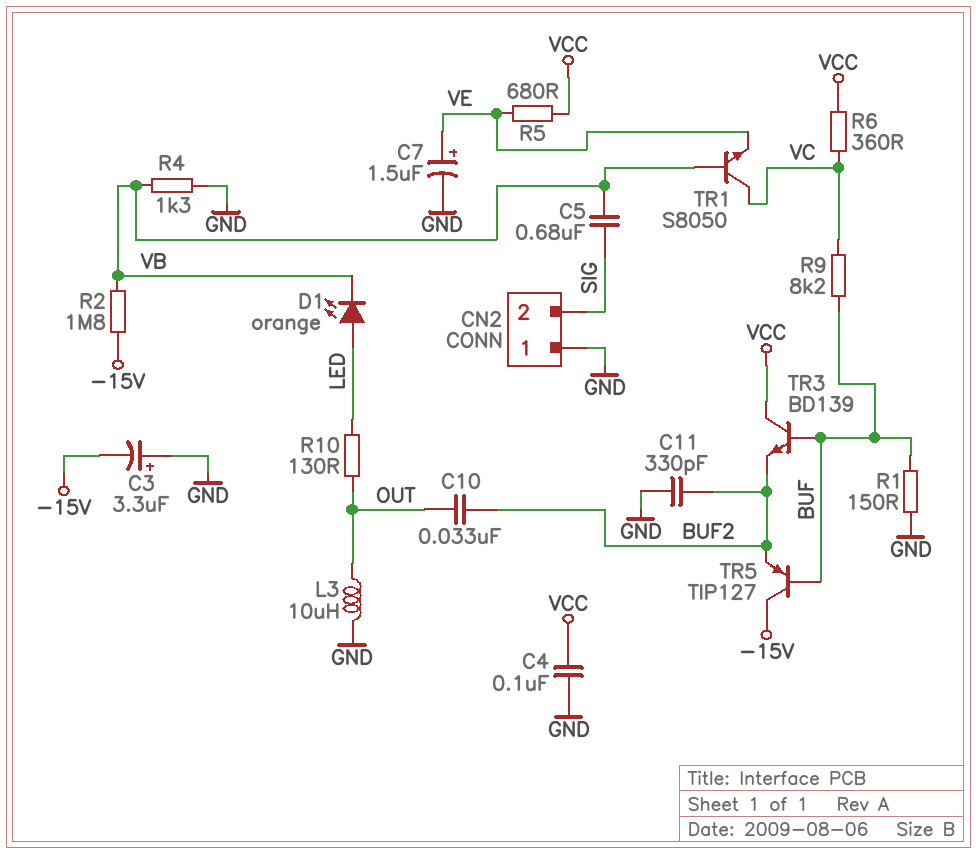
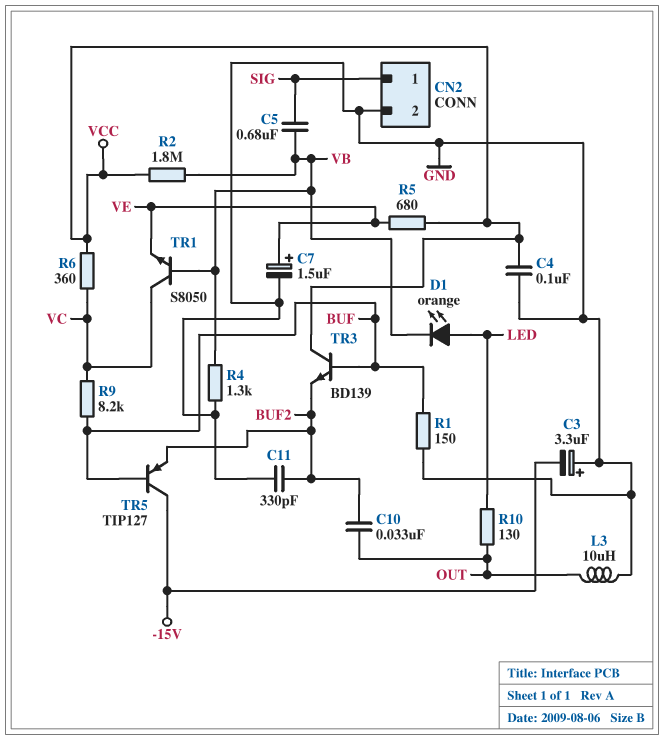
CN2 pin 1: GND -> SIG
CN2 pin 2: SIG -> GND
R2: 1.8M (-15V, VB) -> 1.8M (VB, VCC)

